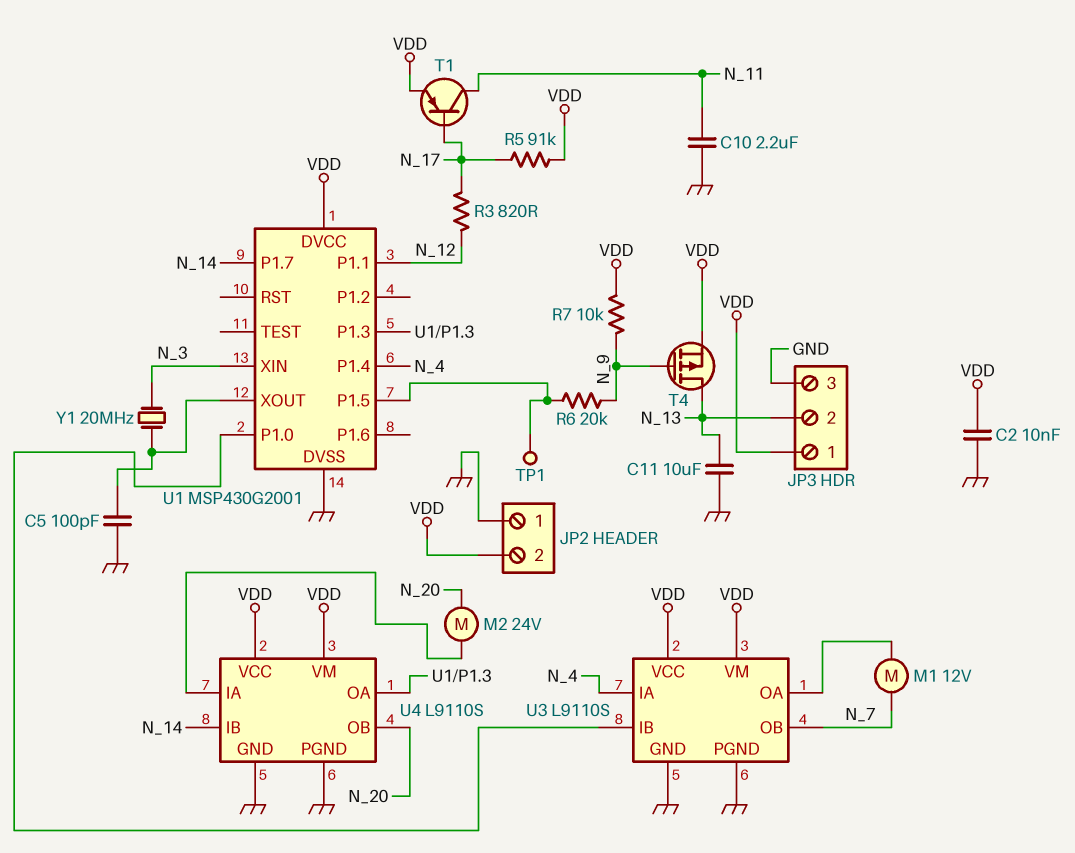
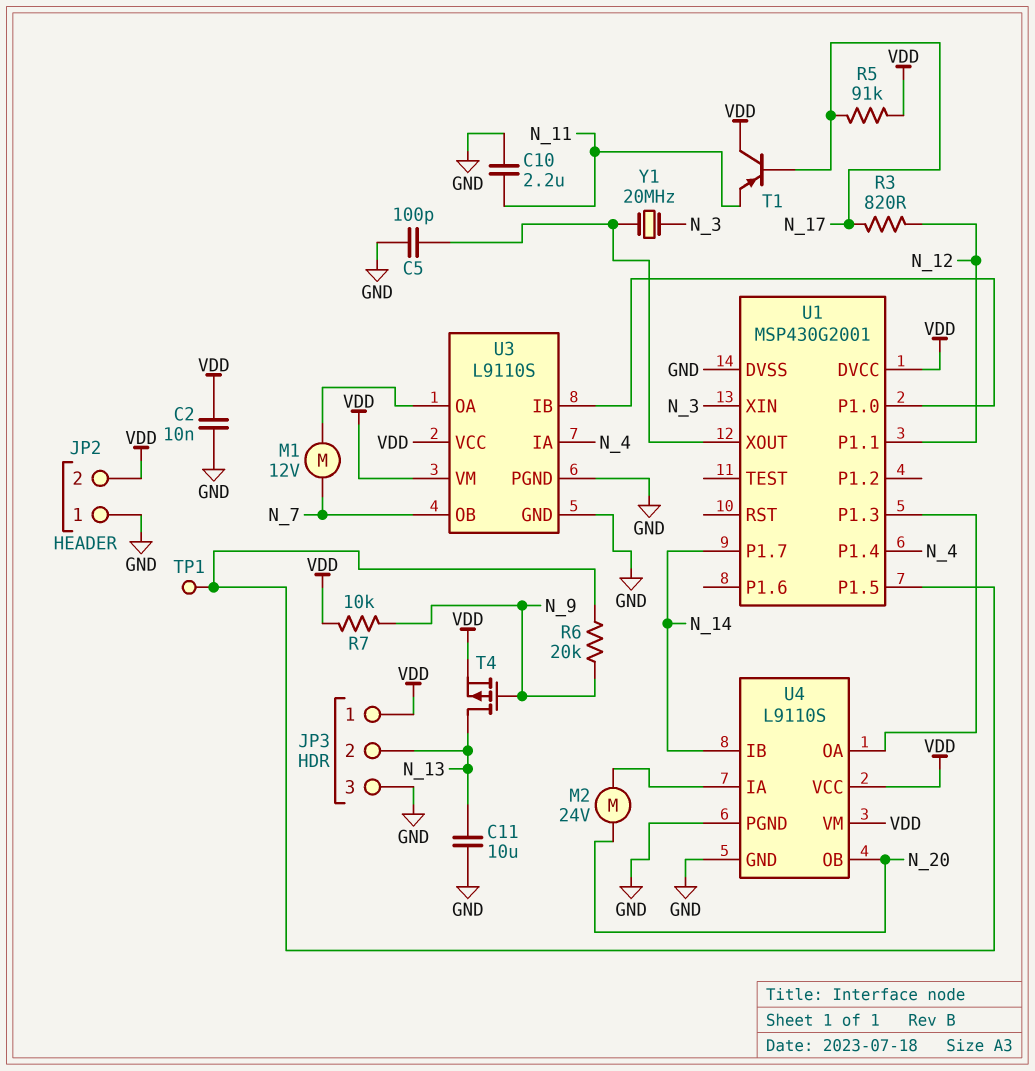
T1: PNP (B N_17, C N_11, E VDD) -> PNP (B N_17, C VDD, E N_11)

